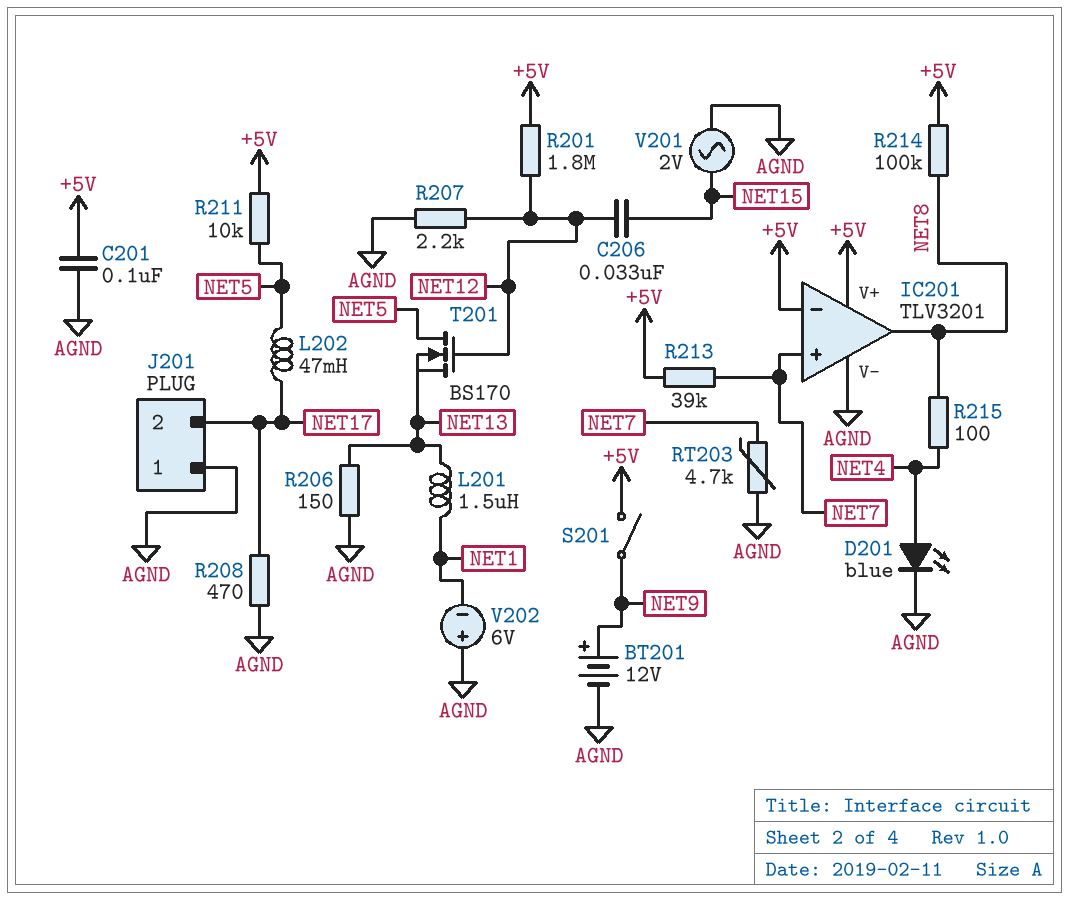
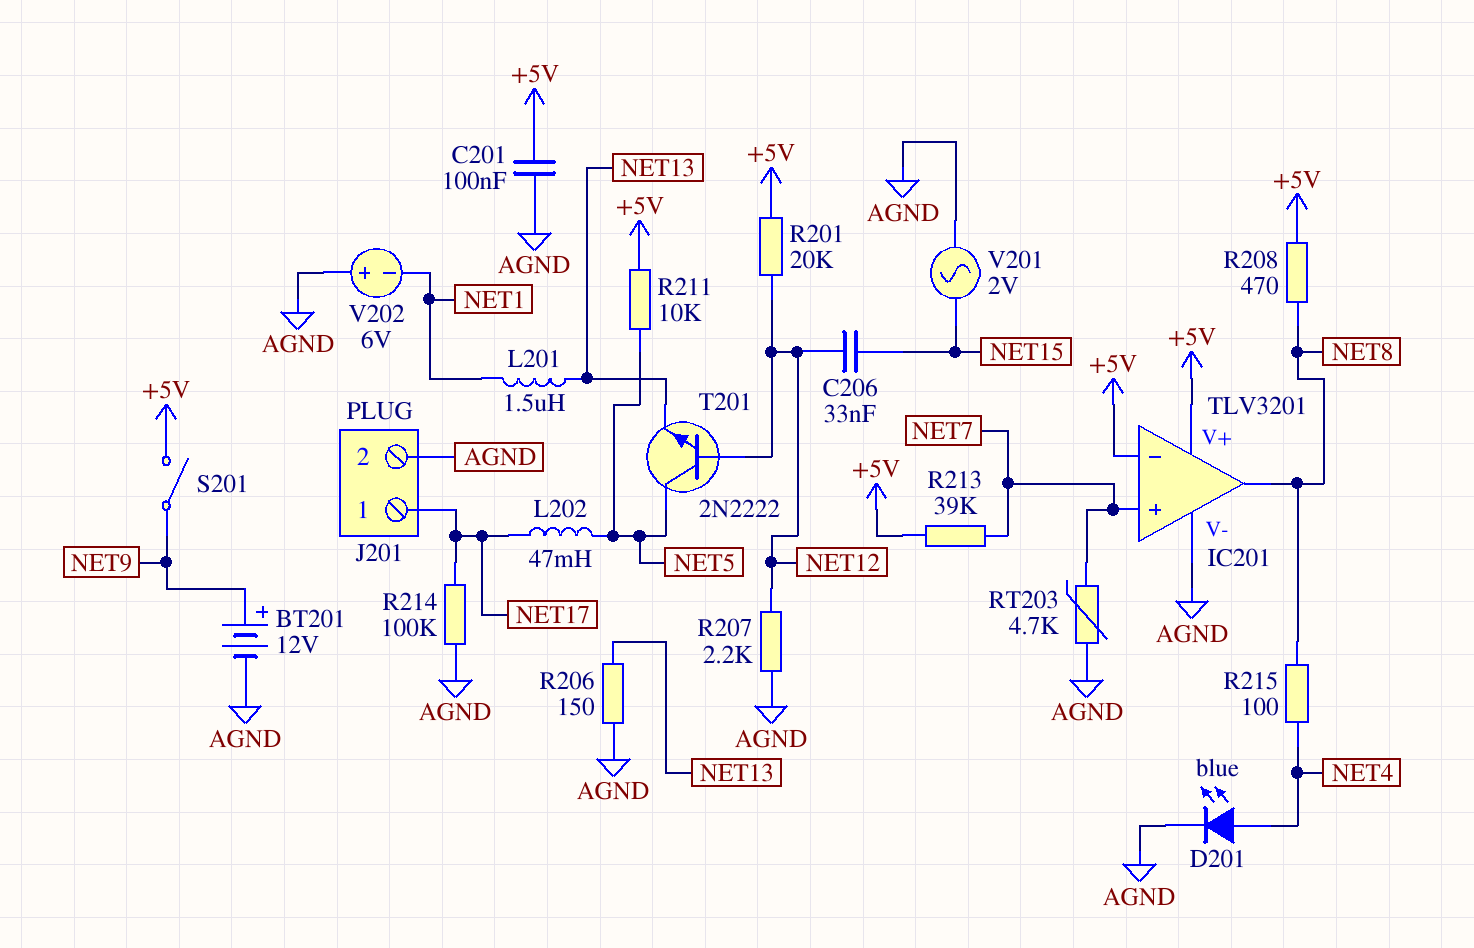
J201 pin 1: AGND -> NET17
J201 pin 2: NET17 -> AGND
R201: 1.8M (+5V, NET12) -> 20k (+5V, NET12)
R208: 470 (AGND, NET17) -> 470 (+5V, NET8)
R214: 100k (+5V, NET8) -> 100k (AGND, NET17)
T201: NMOS BS170 (G NET12, D NET5, S NET13) -> NPN 2N2222 (B NET12, C NET5, E NET13)

